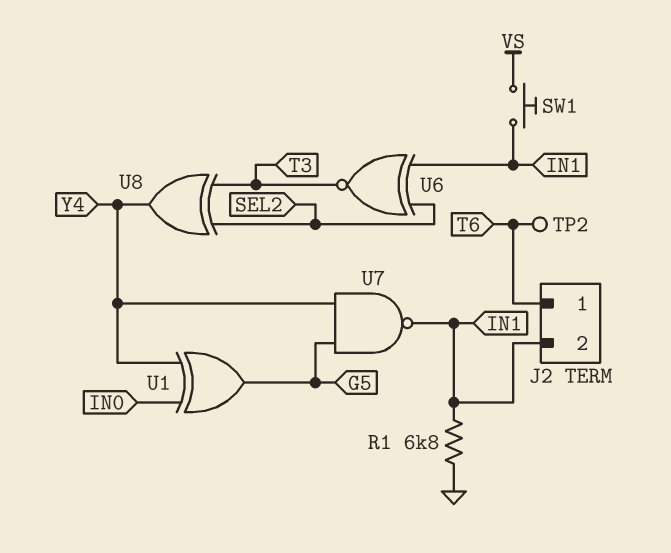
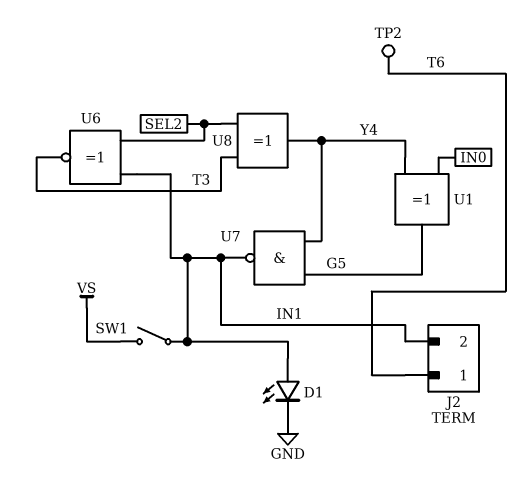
D1: none -> LED (A IN1, K GND)
R1: 6.8k (GND, IN1) -> none
SW1: button (IN1, VS) -> switch (IN1, VS)

